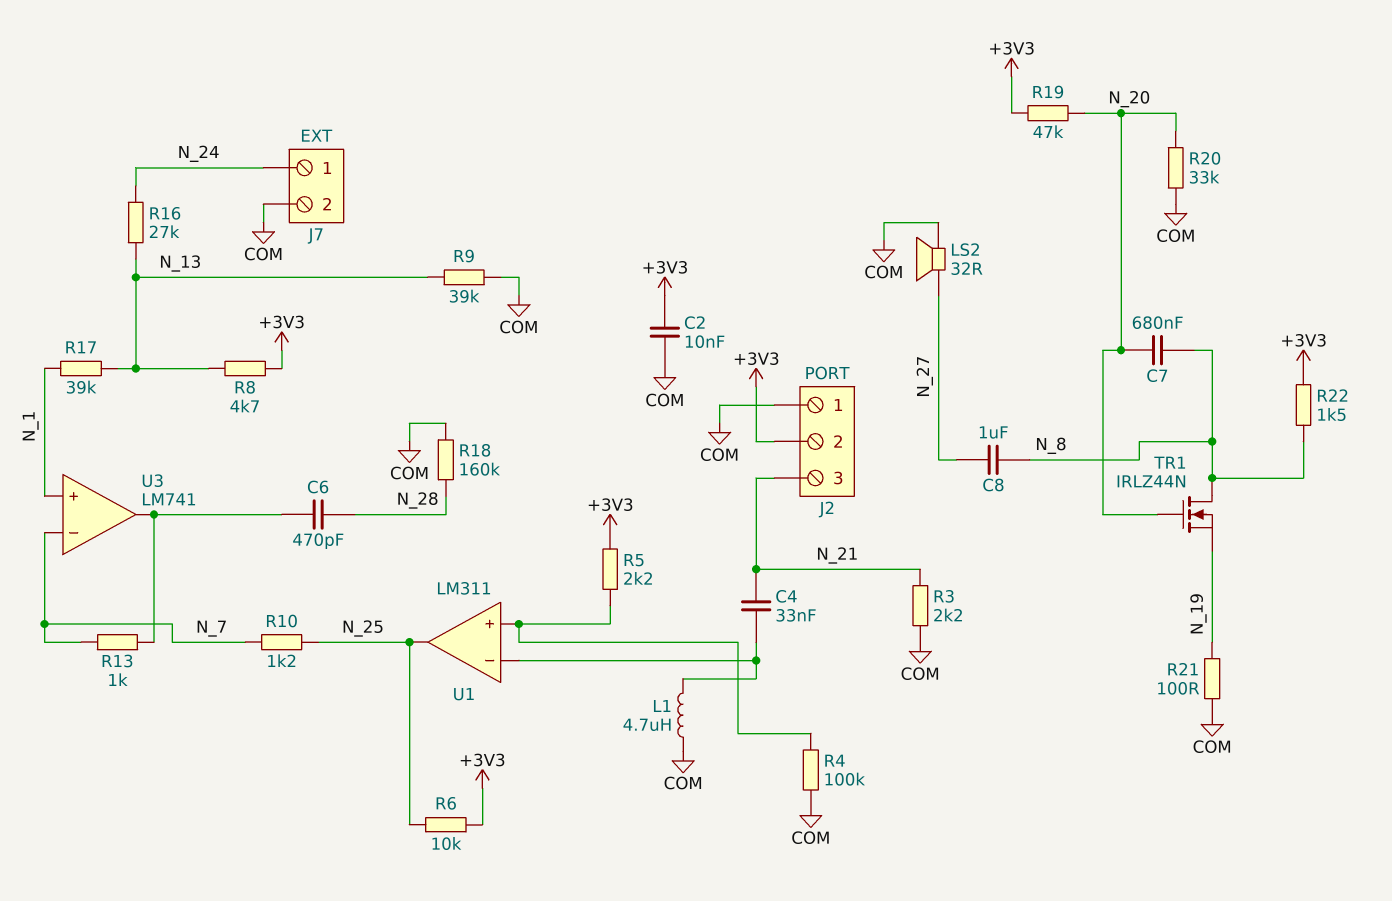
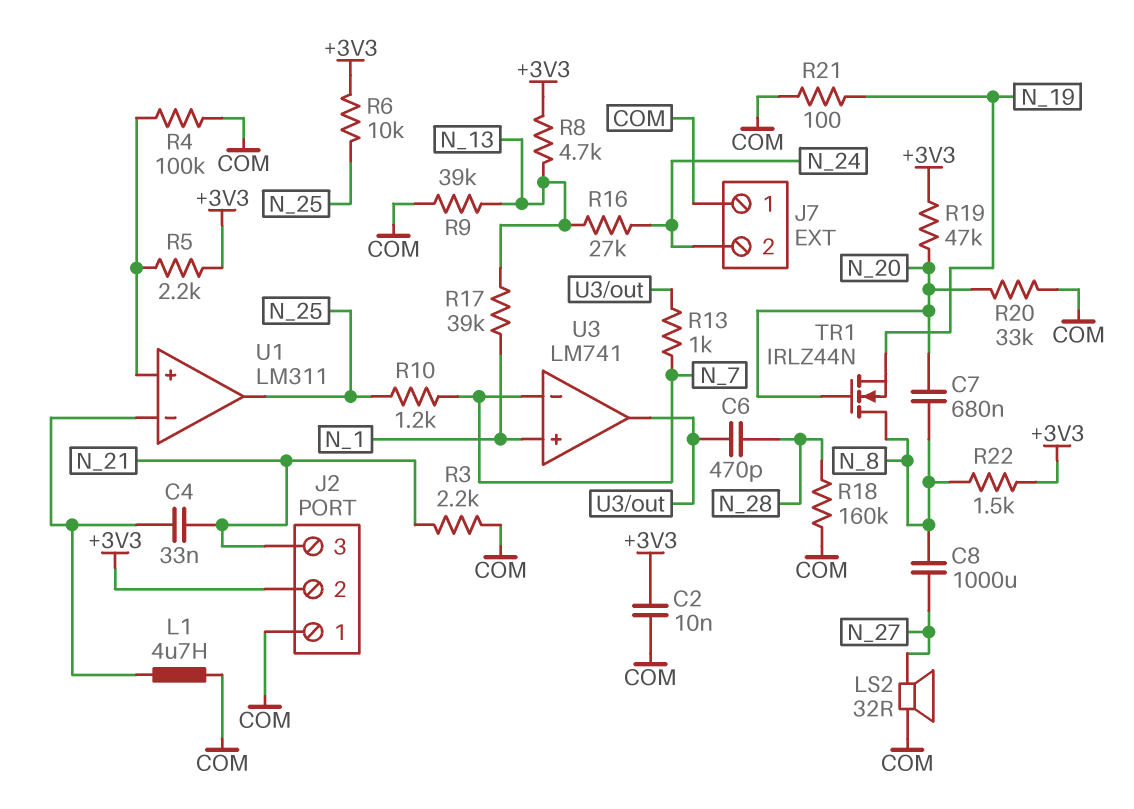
C8: 1uF (N_8, N_27) -> 1000uF (N_8, N_27)
J7 pin 1: N_24 -> COM
J7 pin 2: COM -> N_24

